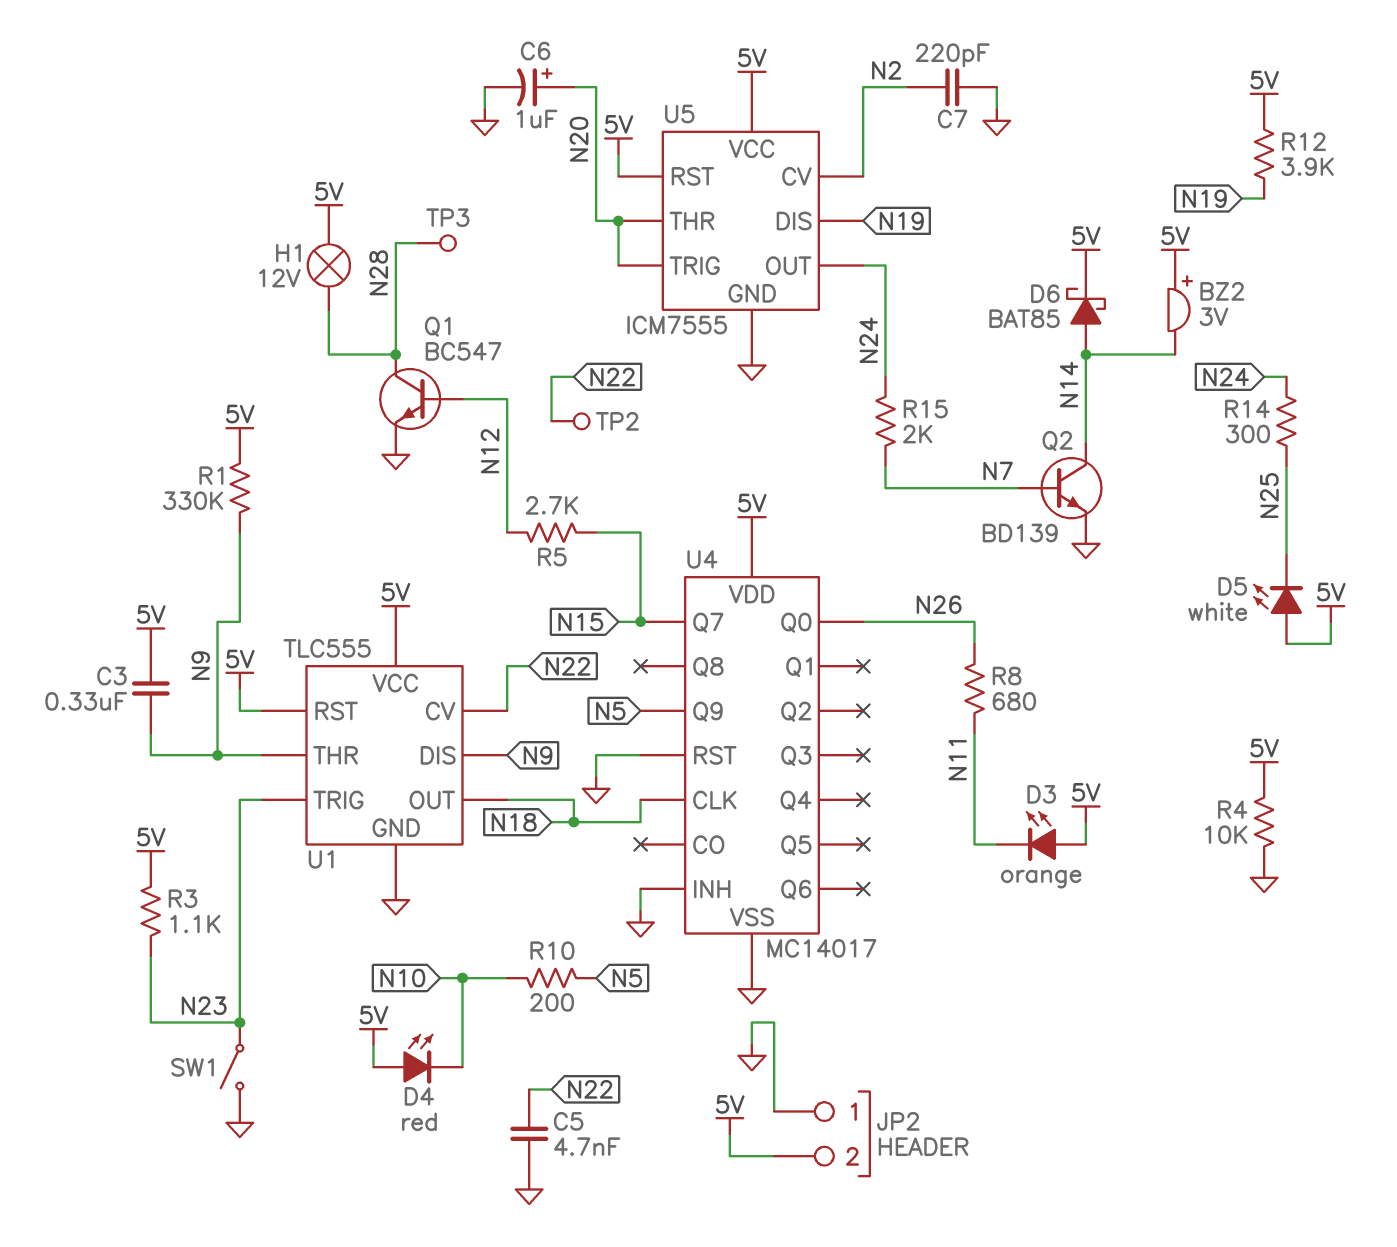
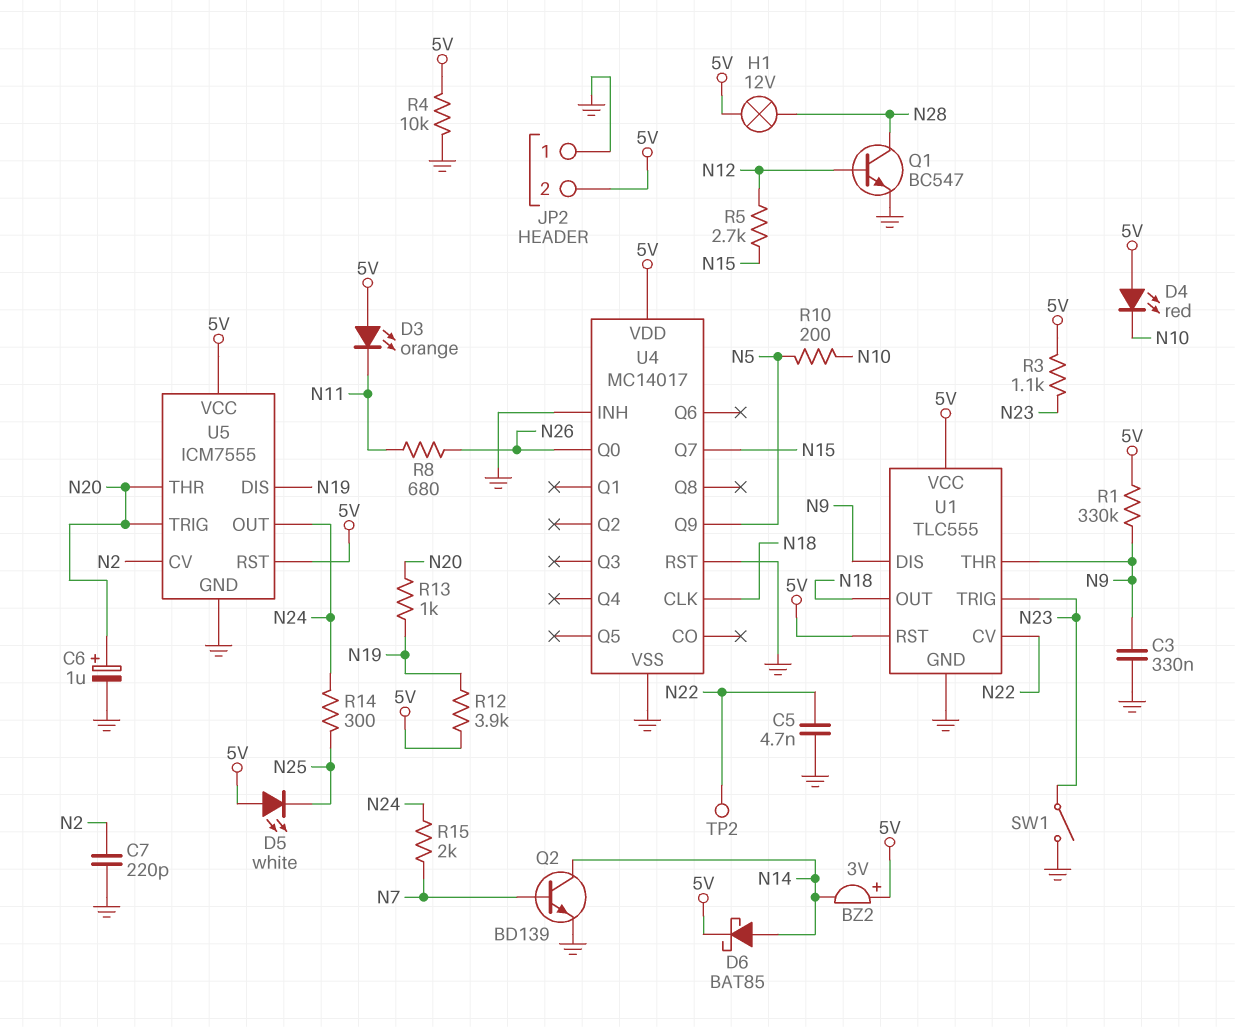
C3: 330nF (5V, N9) -> 330nF (GND, N9)
R13: none -> 1k (N19, N20)
TP3: test point (N28) -> none

